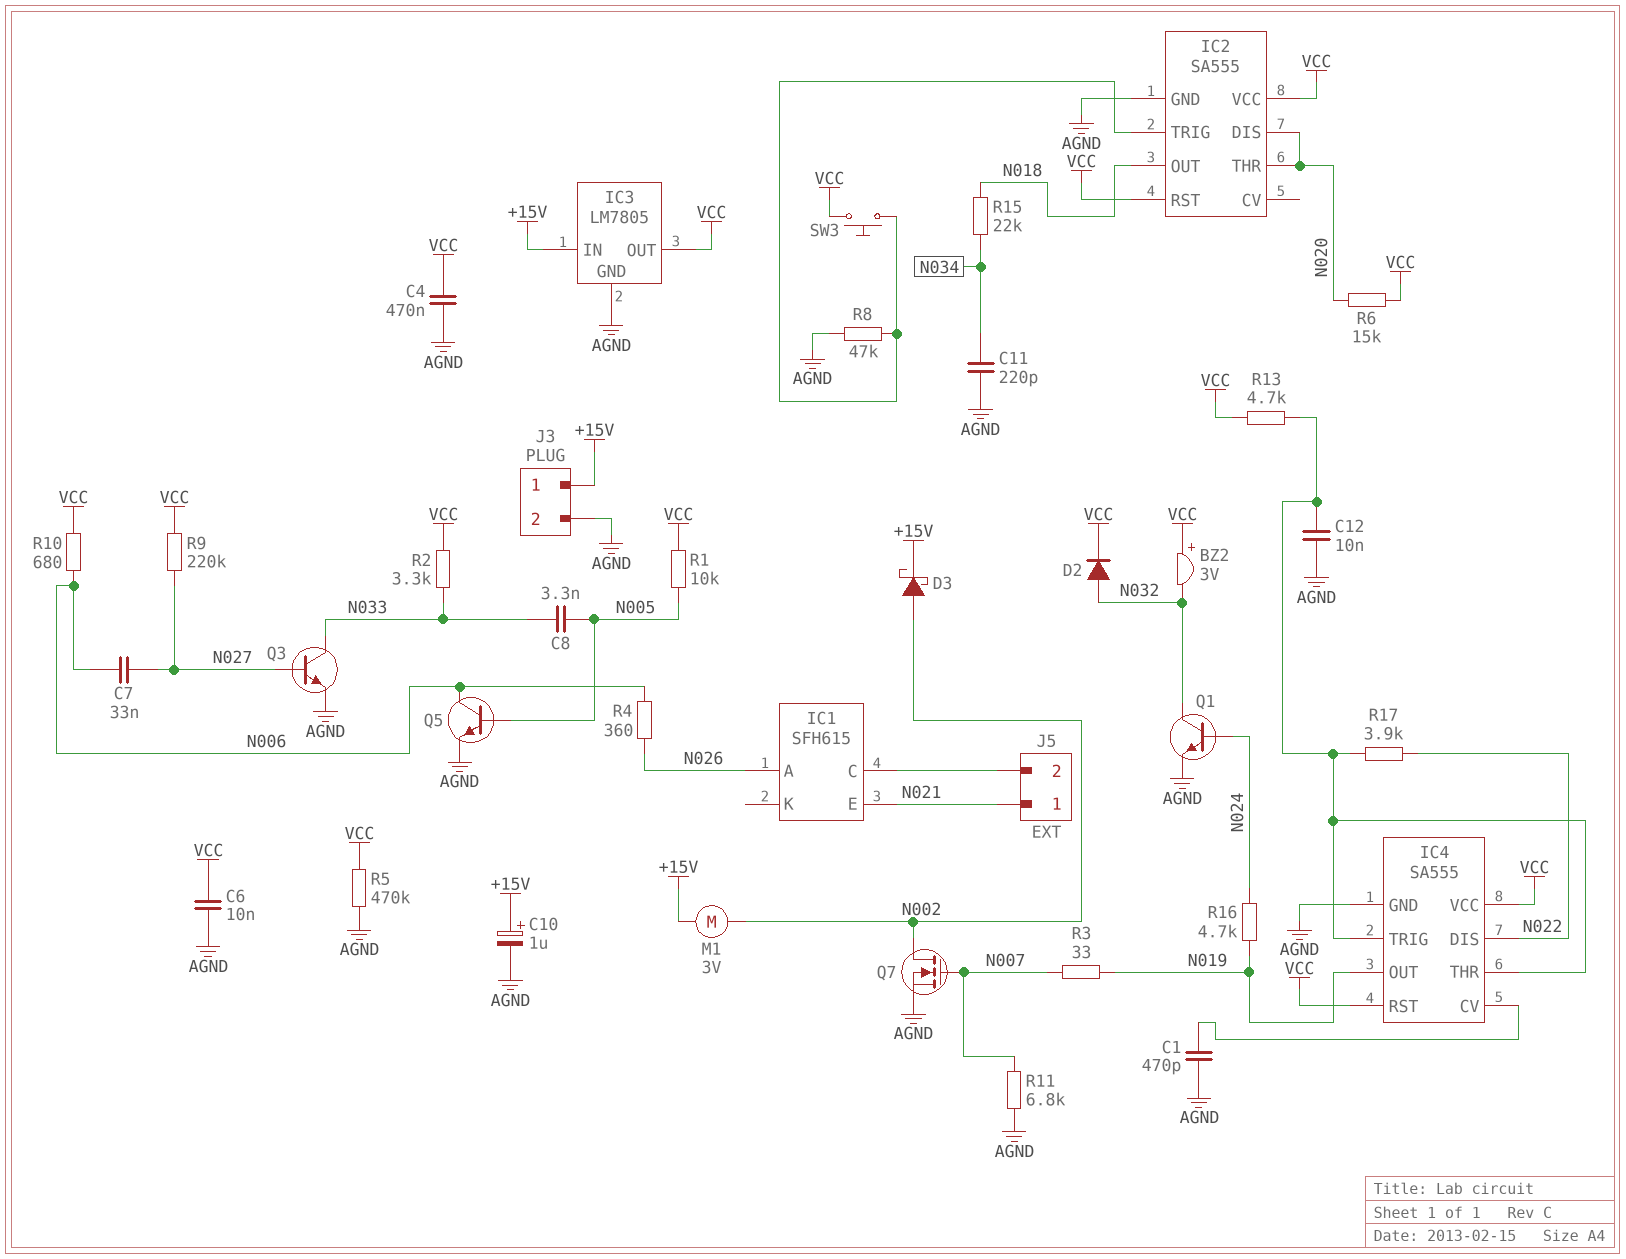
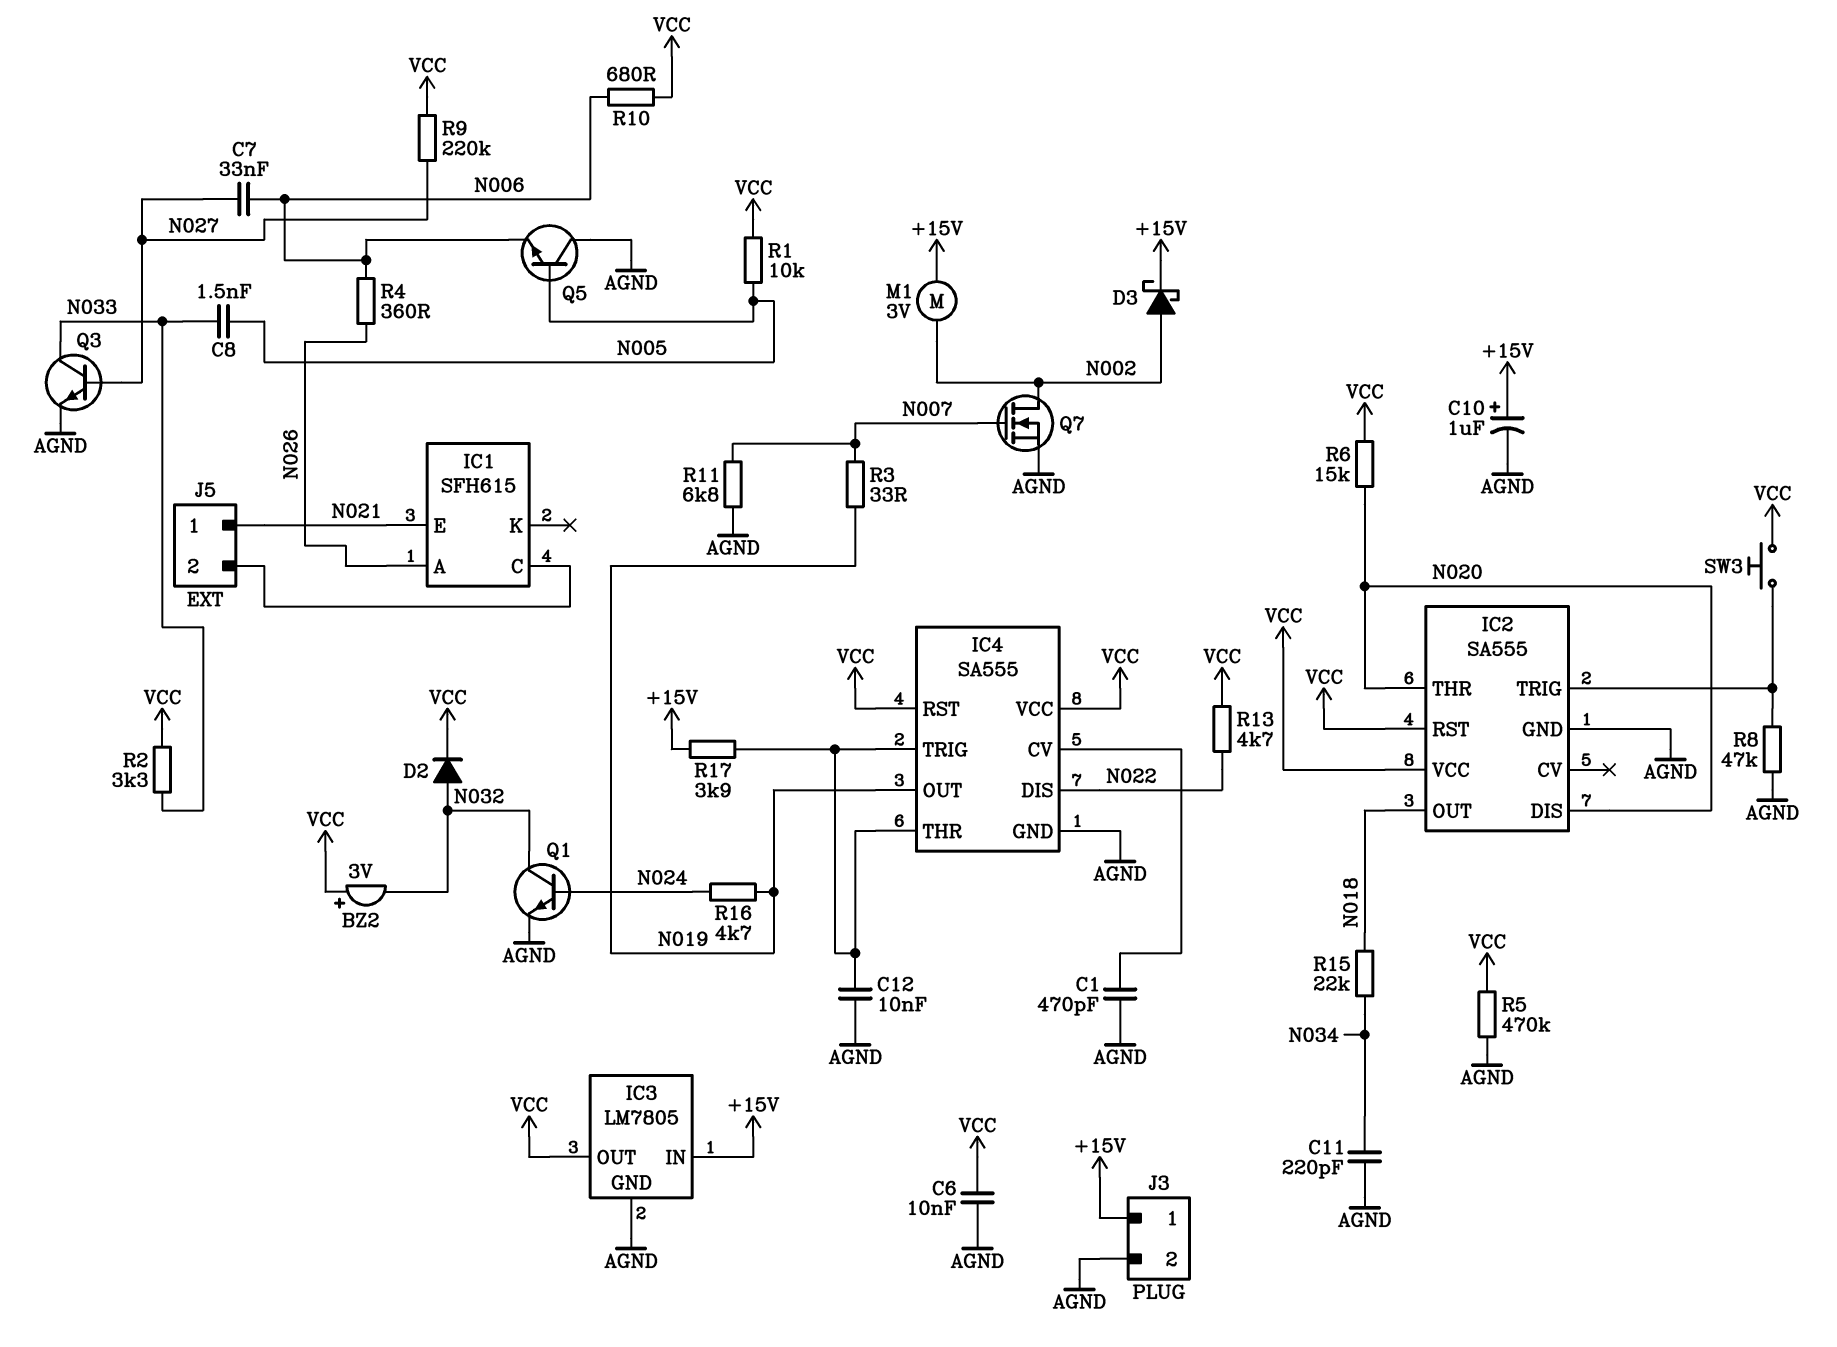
C4: 470nF (AGND, VCC) -> none
C8: 3.3nF (N005, N033) -> 1.5nF (N005, N033)
Q5: NPN (B N005, C N006, E AGND) -> NPN (B N005, C AGND, E N006)
R13: 4.7k (IC4/THR, VCC) -> 4.7k (N022, VCC)
R17: 3.9k (IC4/THR, N022) -> 3.9k (+15V, IC4/THR)

